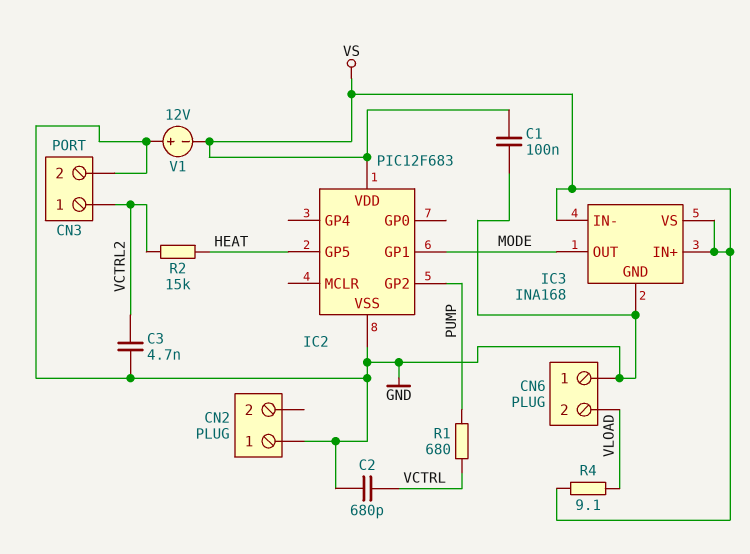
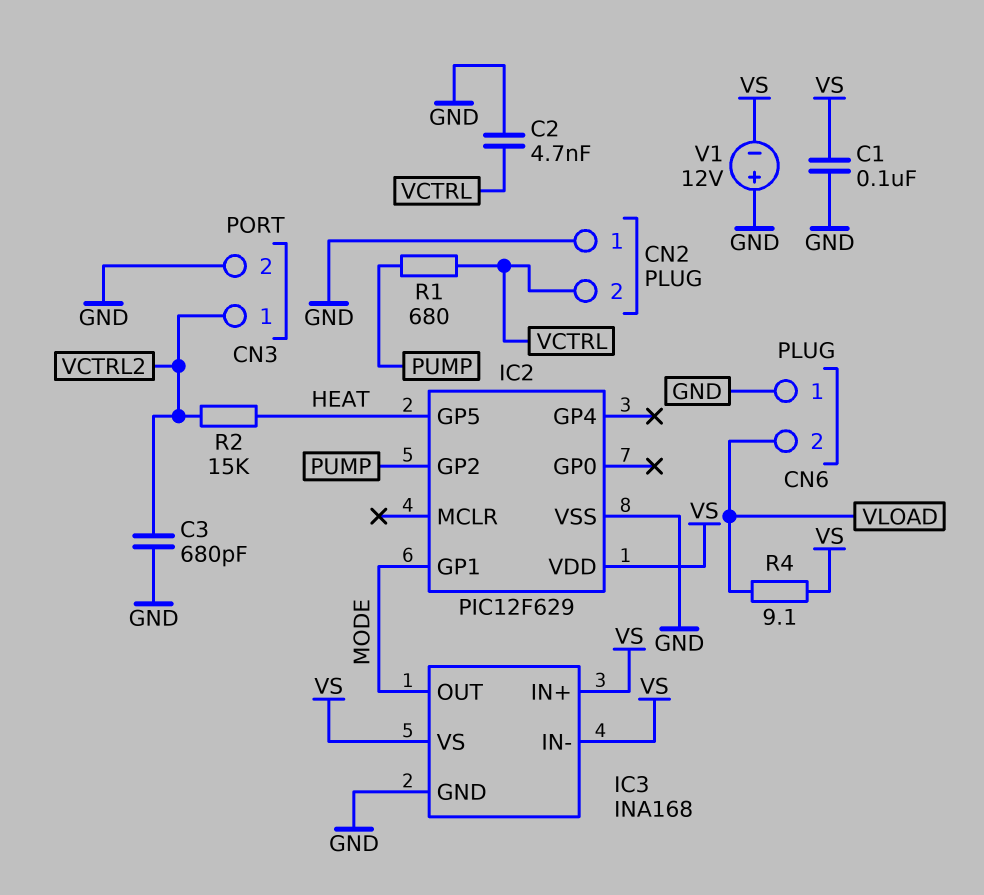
C2: 680pF (GND, VCTRL) -> 4.7nF (GND, VCTRL)
C3: 4.7nF (GND, VCTRL2) -> 680pF (GND, VCTRL2)
CN2 pin 2: none -> VCTRL
IC2: PIC12F683 -> PIC12F629

